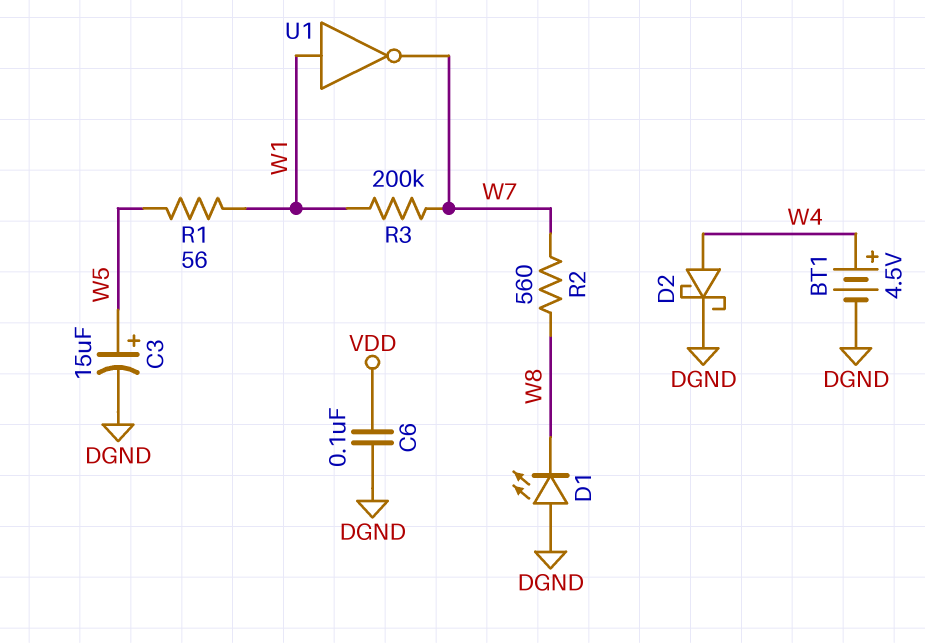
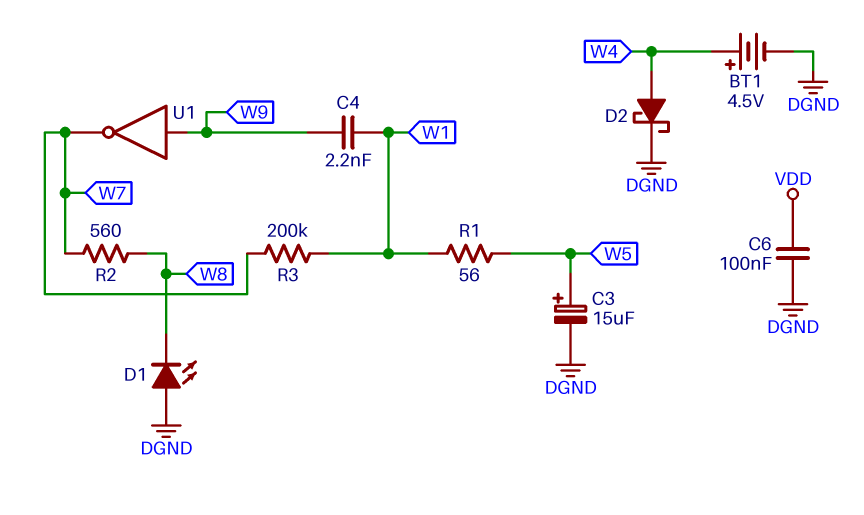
C4: none -> 2.2nF (W1, W9)
U1: NOT (in W1, out W7) -> NOT (in W9, out W7)

